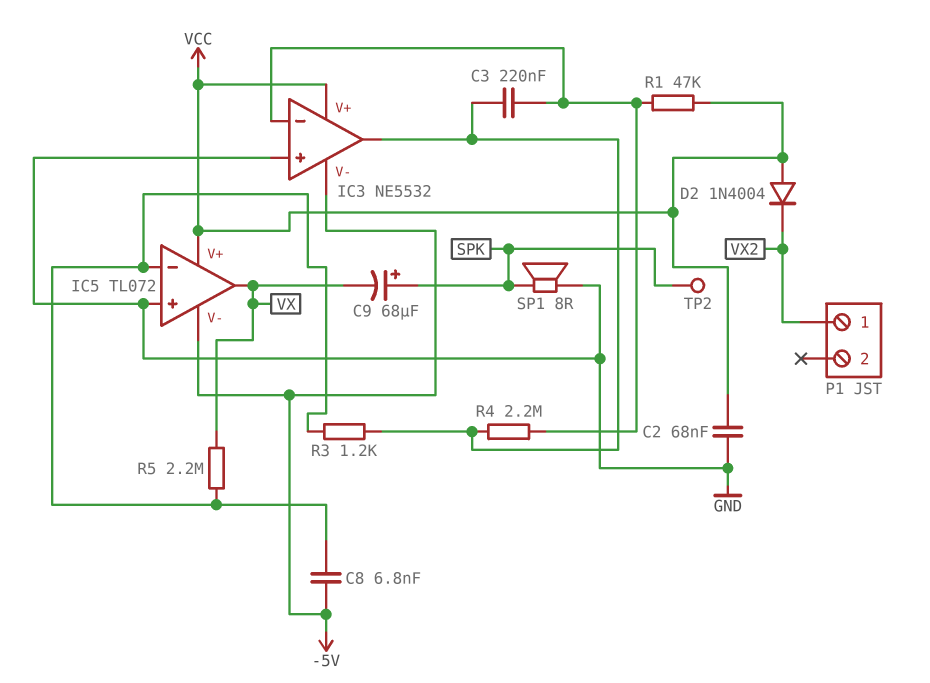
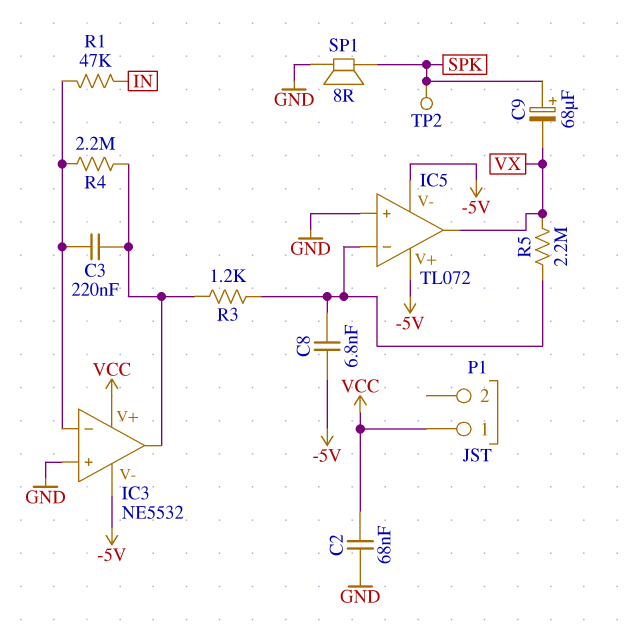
D2: diode 1N4004 (A VCC, K VX2) -> none
IC5 pin V+: VCC -> -5V
P1 pin 1: VX2 -> VCC
R1: 47k (IC3/in-, VCC) -> 47k (IC3/in-, IN)

